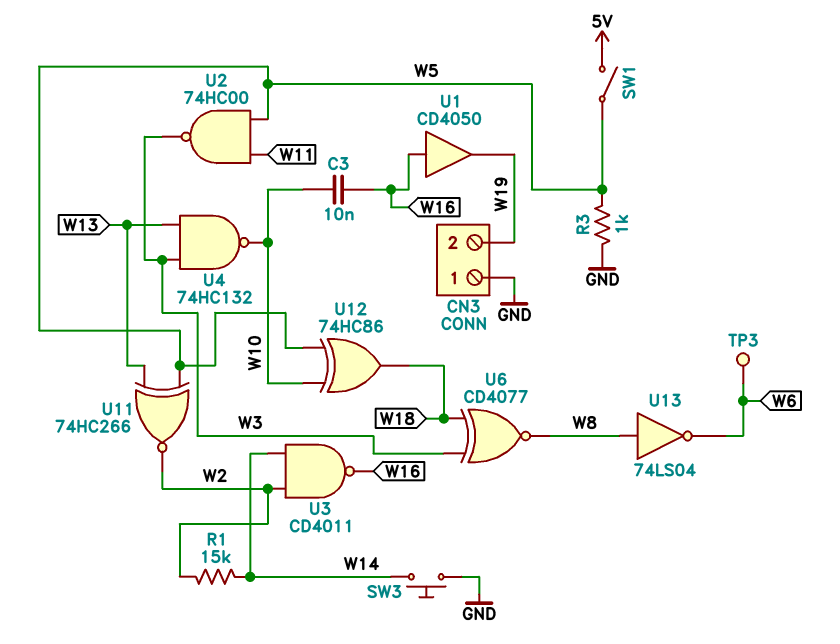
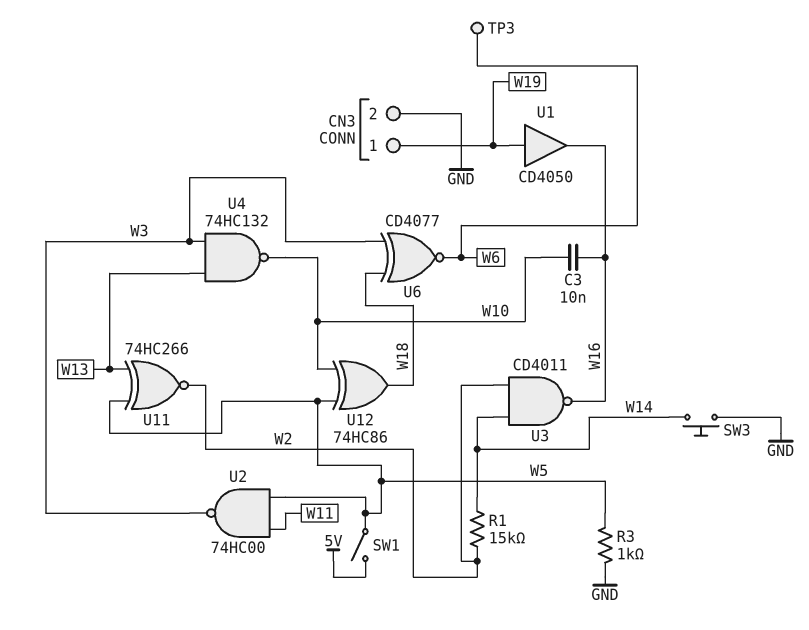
CN3 pin 1: GND -> W19
CN3 pin 2: W19 -> GND
U1: buffer CD4050 (in W16, out W19) -> buffer CD4050 (in W19, out W16)
U6: XNOR CD4077 (in W3, in W18, out W8) -> XNOR CD4077 (in W3, in W18, out W6)
U13: NOT 74LS04 (in W8, out W6) -> none

